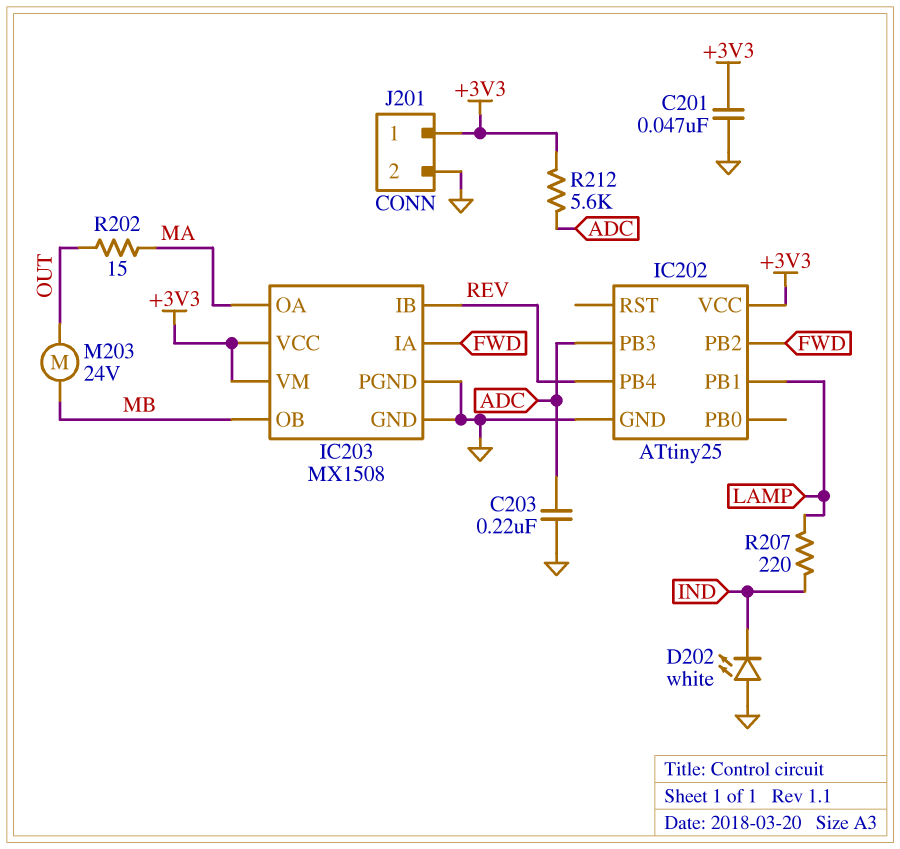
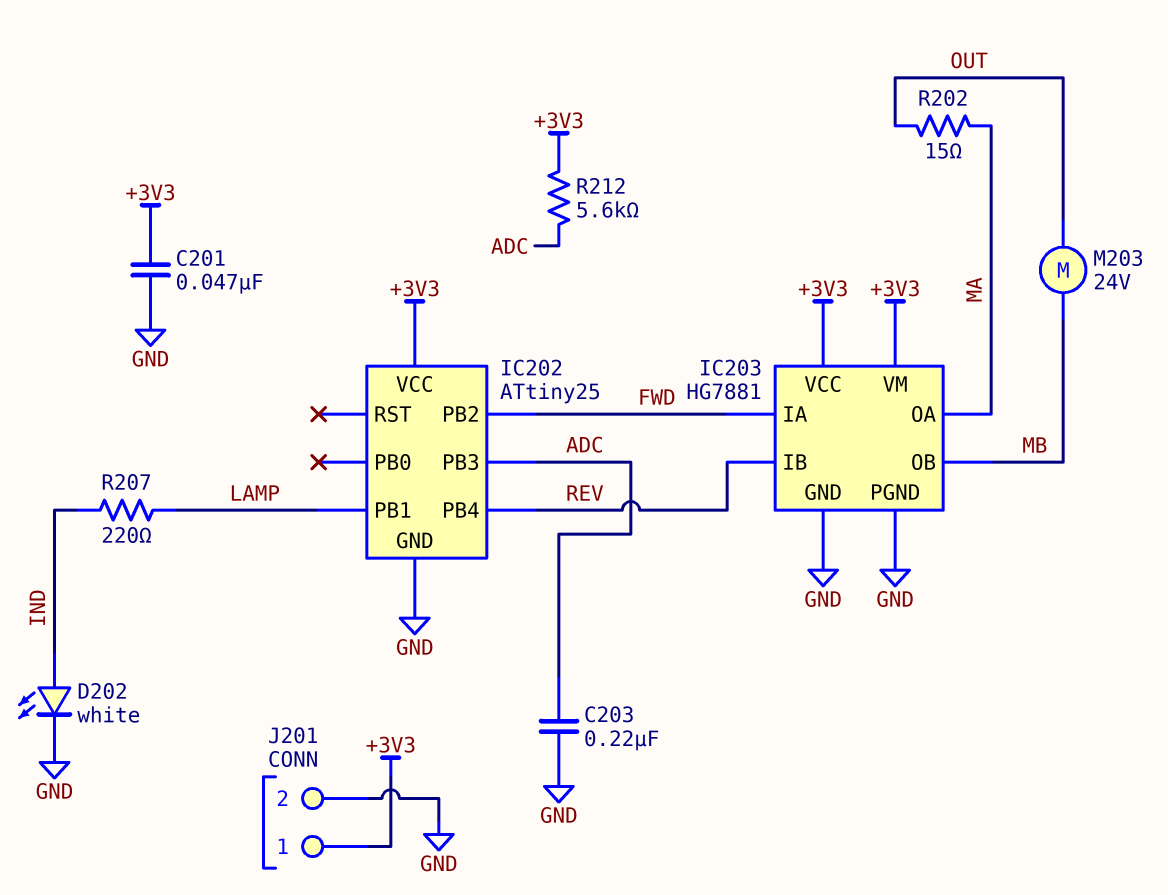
D202: LED white (A GND, K IND) -> LED white (A IND, K GND)
IC203: MX1508 -> HG7881

